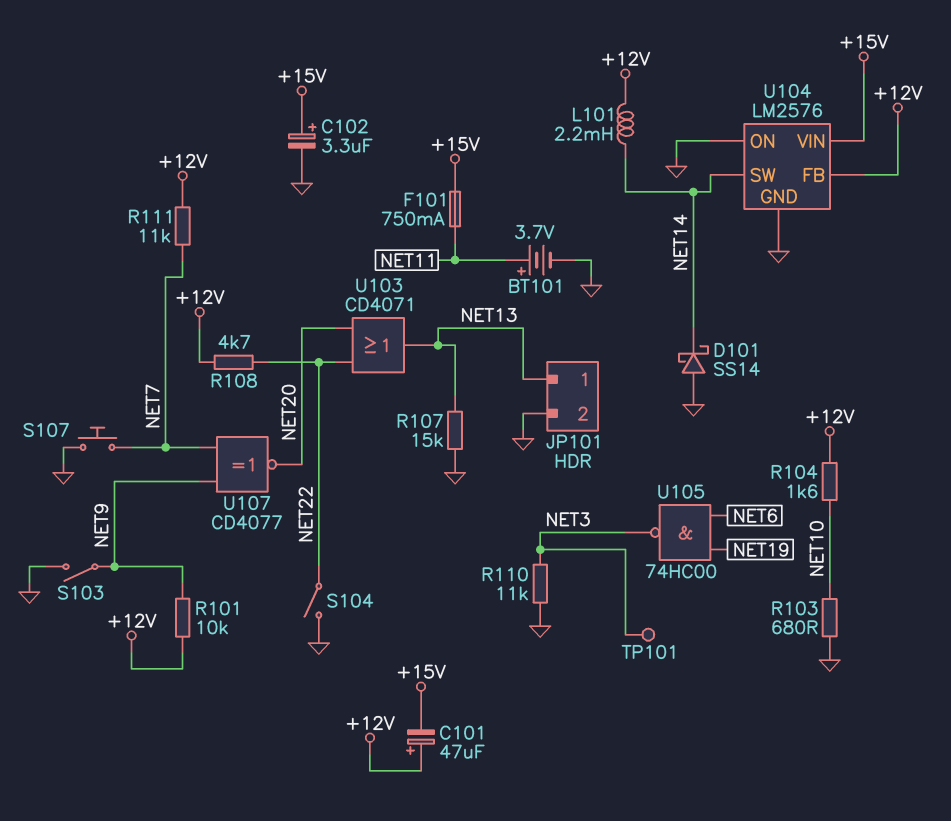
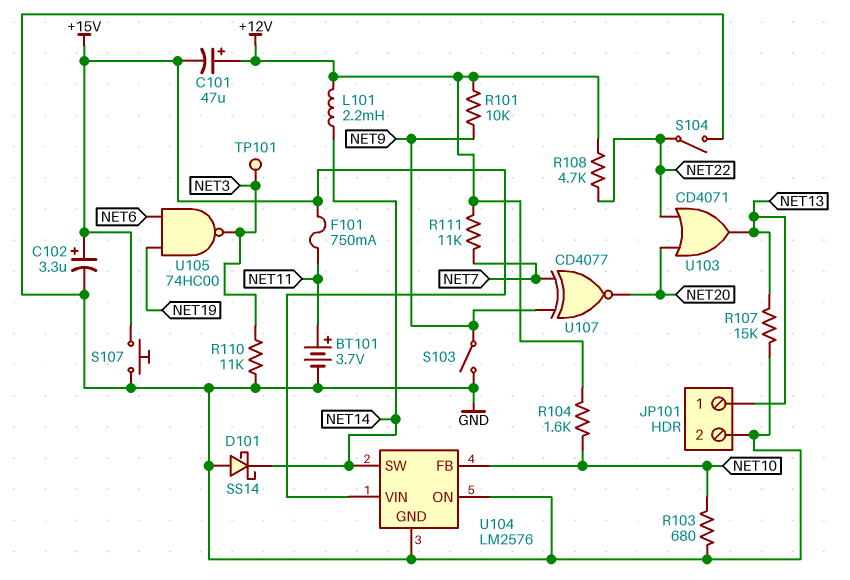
S107: button (GND, NET7) -> button (+15V, GND)
U104 pin FB: +12V -> NET10

